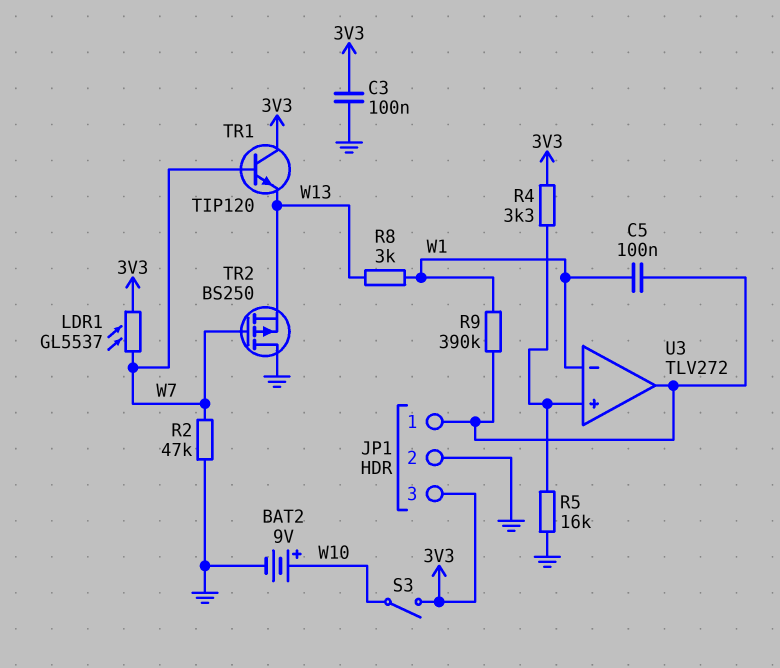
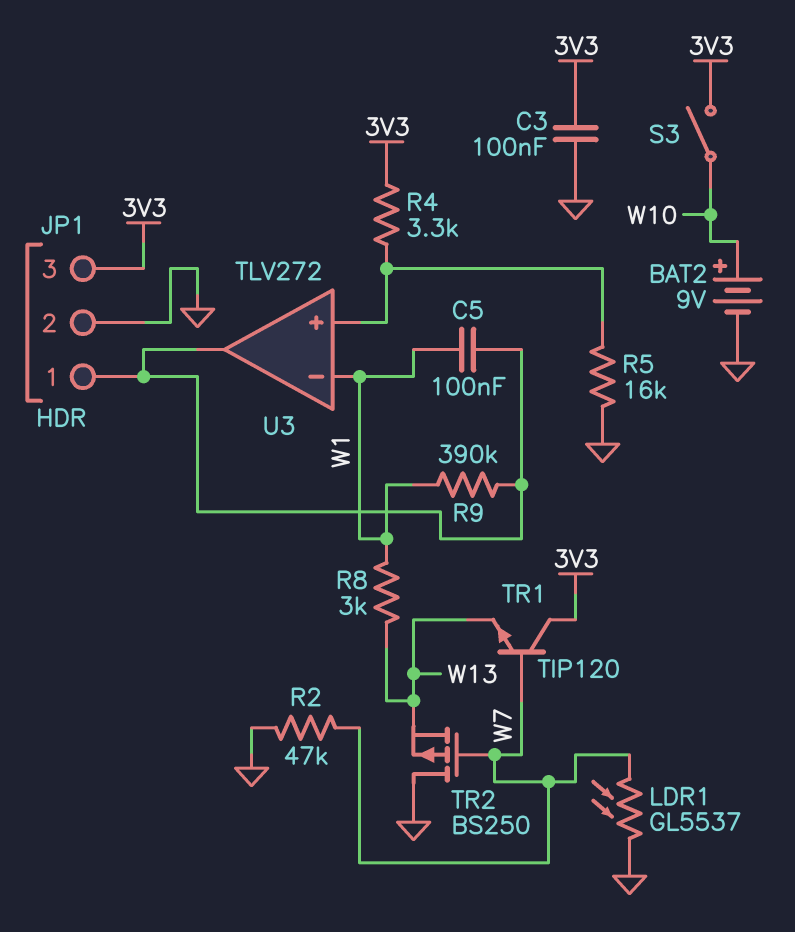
LDR1: GL5537 (3V3, W7) -> GL5537 (GND, W7)

